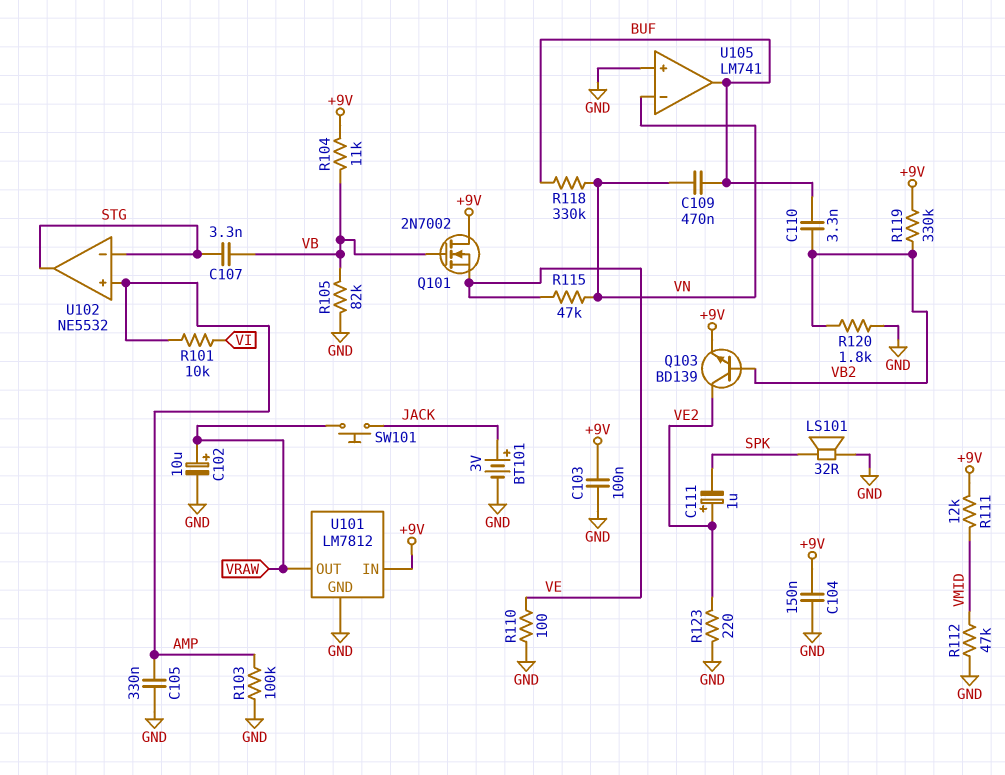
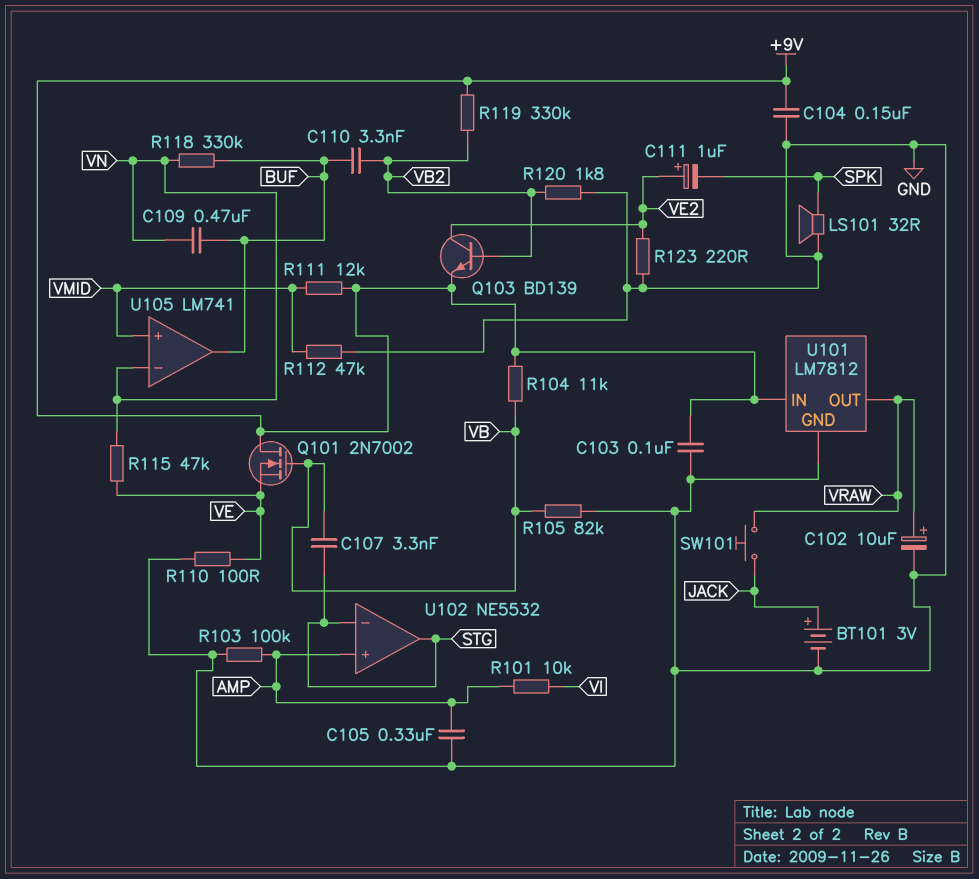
U105 pin in+: GND -> VMID

